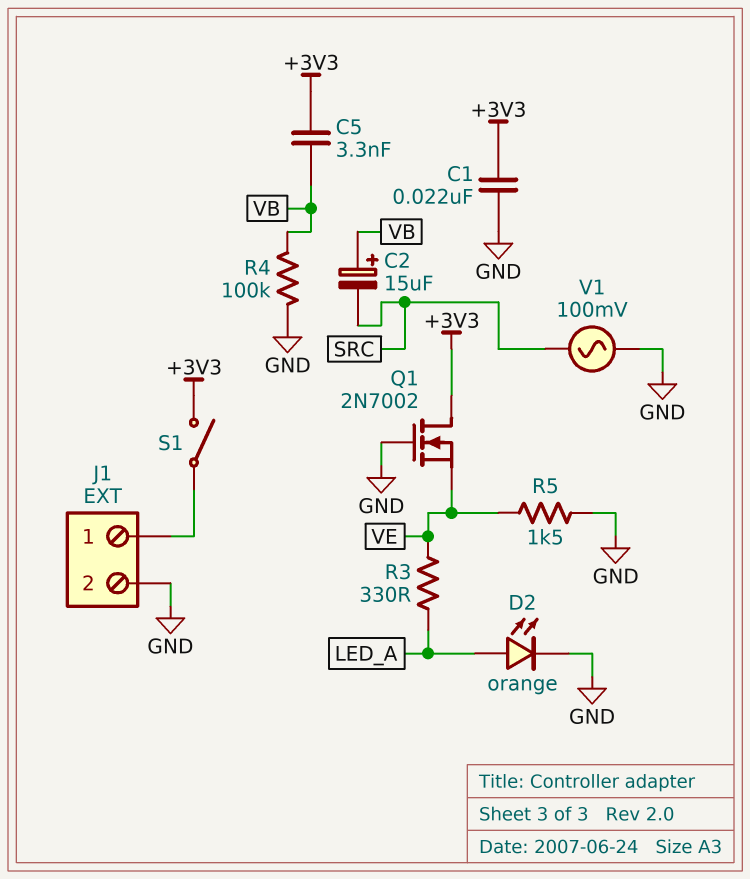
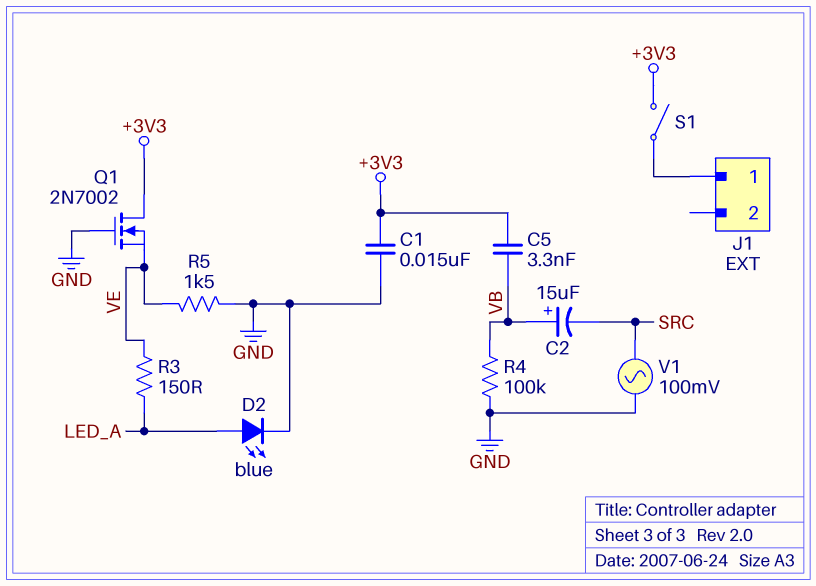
C1: 22nF (+3V3, GND) -> 15nF (+3V3, GND)
D2: LED orange (A LED_A, K GND) -> LED blue (A LED_A, K GND)
J1 pin 2: GND -> none
R3: 330 (LED_A, VE) -> 150 (LED_A, VE)

